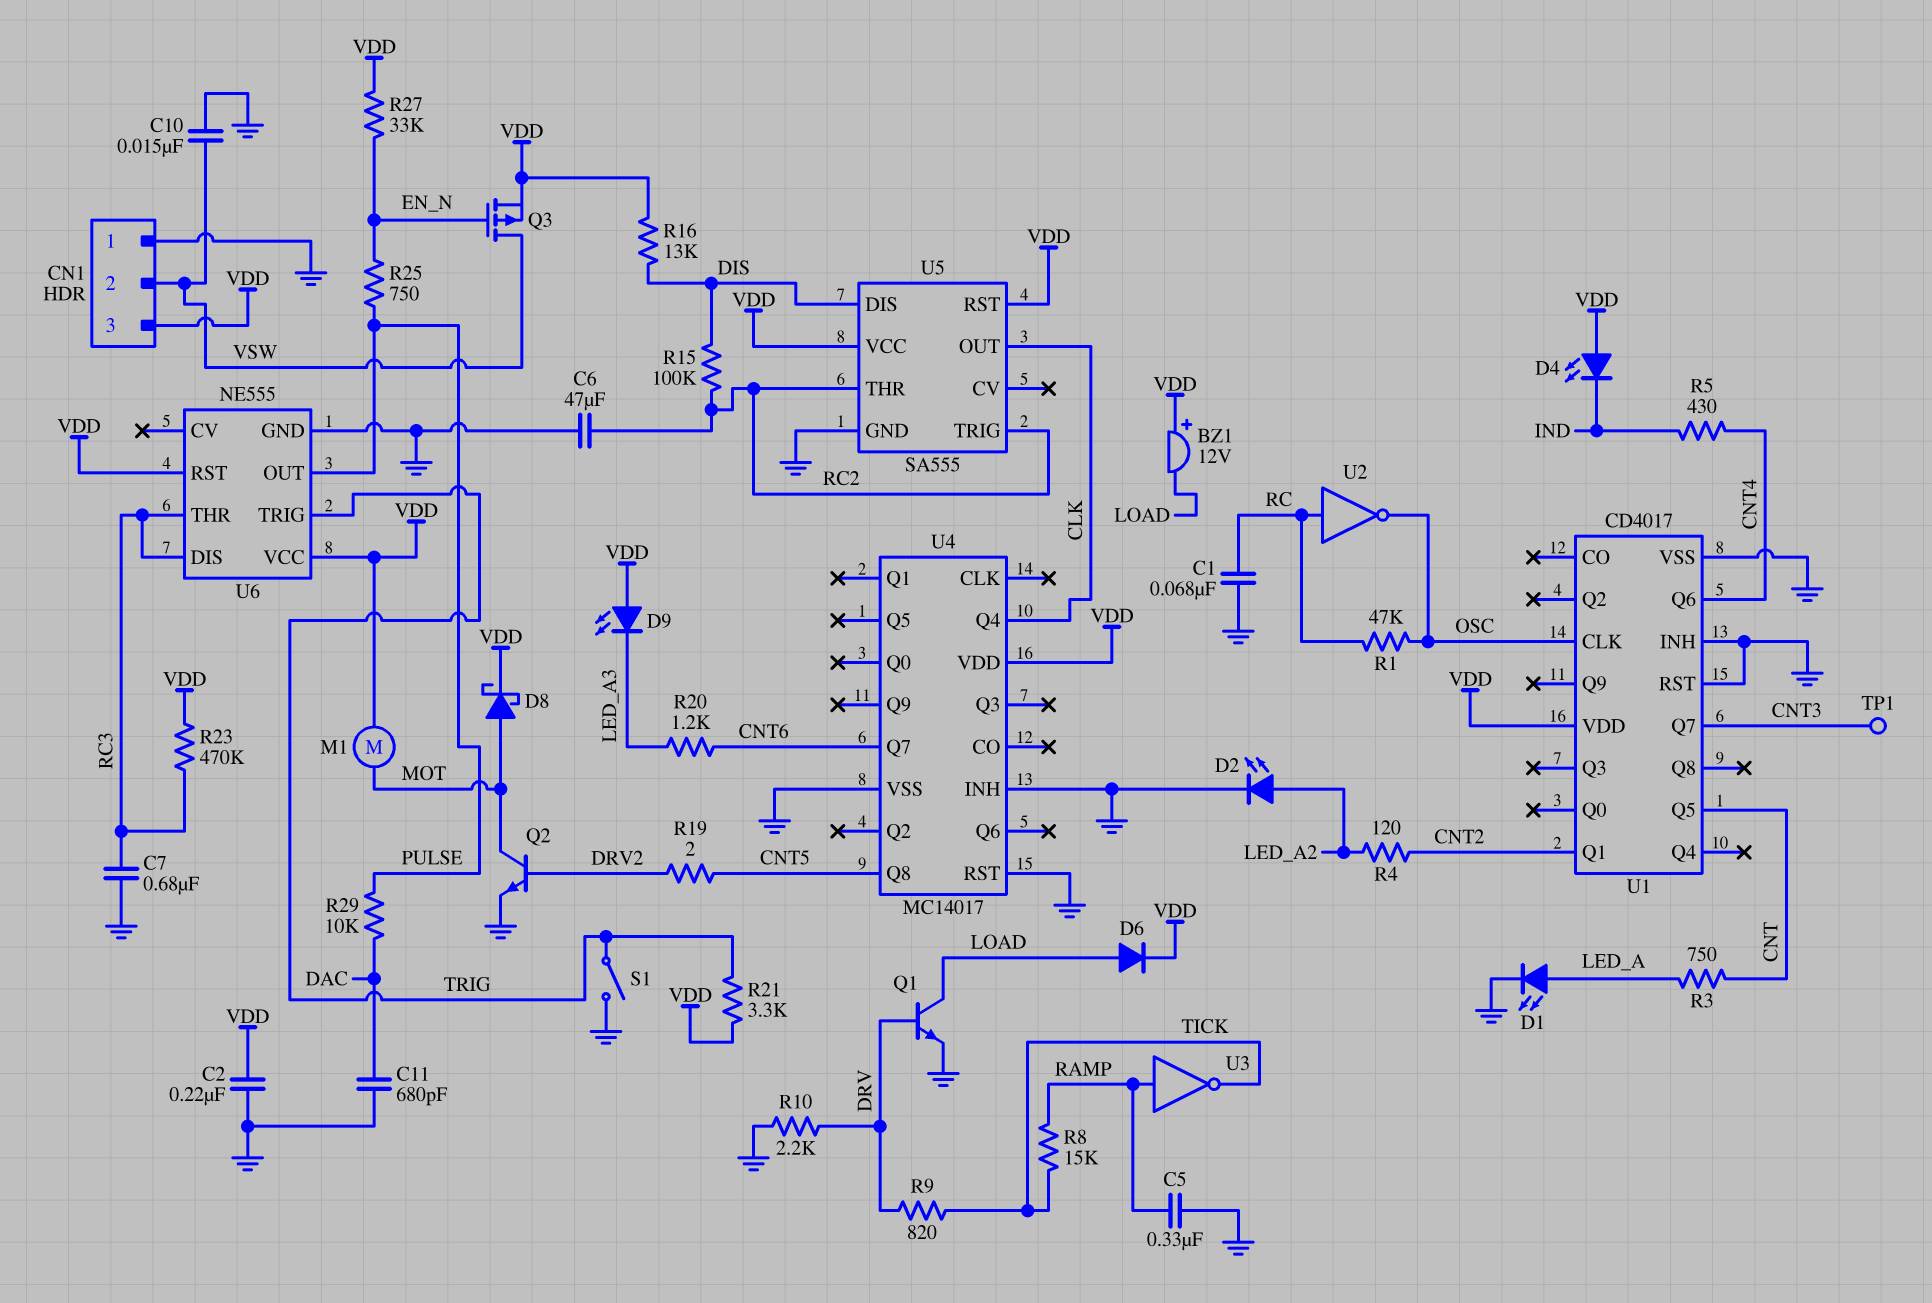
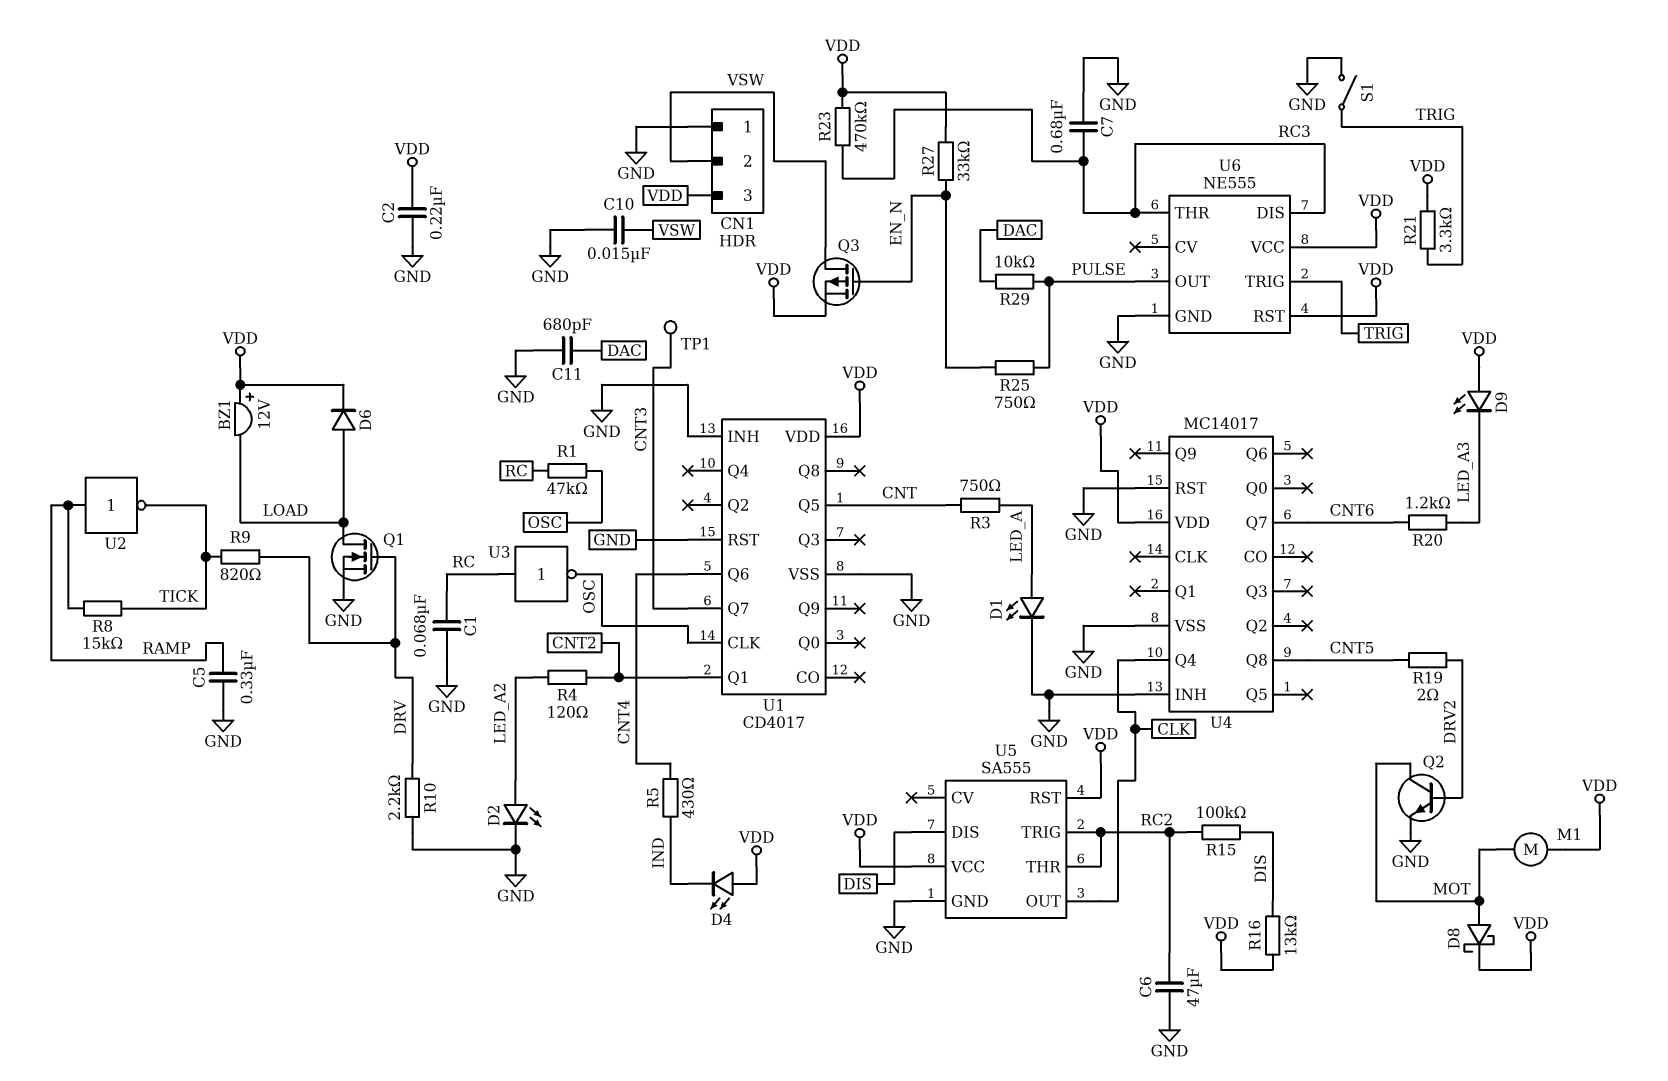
Q1: NPN (B DRV, C LOAD, E GND) -> NMOS (G DRV, D LOAD, S GND)
U2: NOT (in RC, out OSC) -> NOT (in RAMP, out TICK)
U3: NOT (in RAMP, out TICK) -> NOT (in RC, out OSC)

